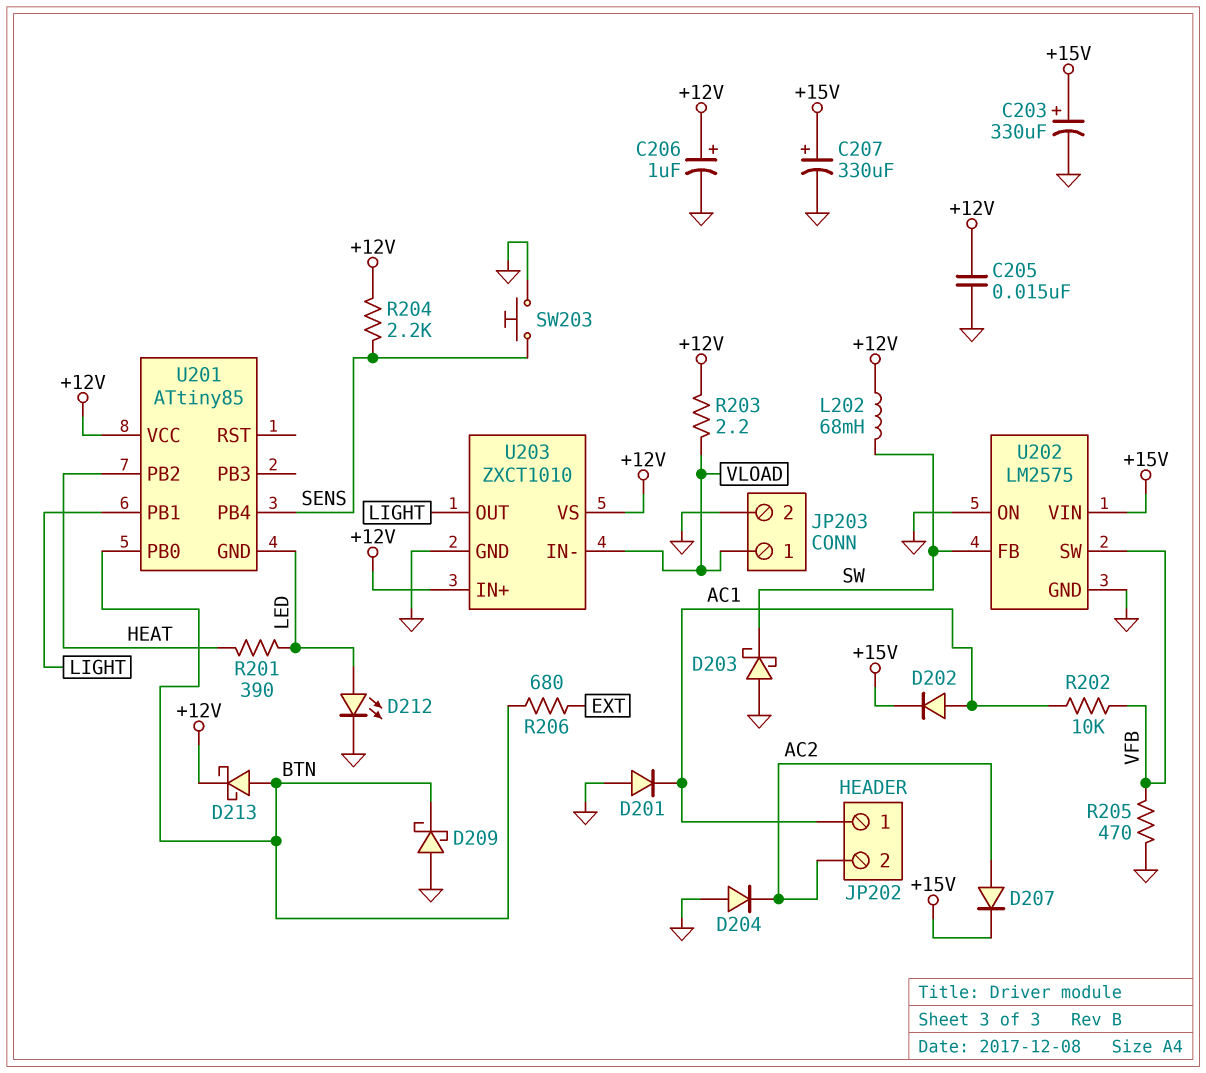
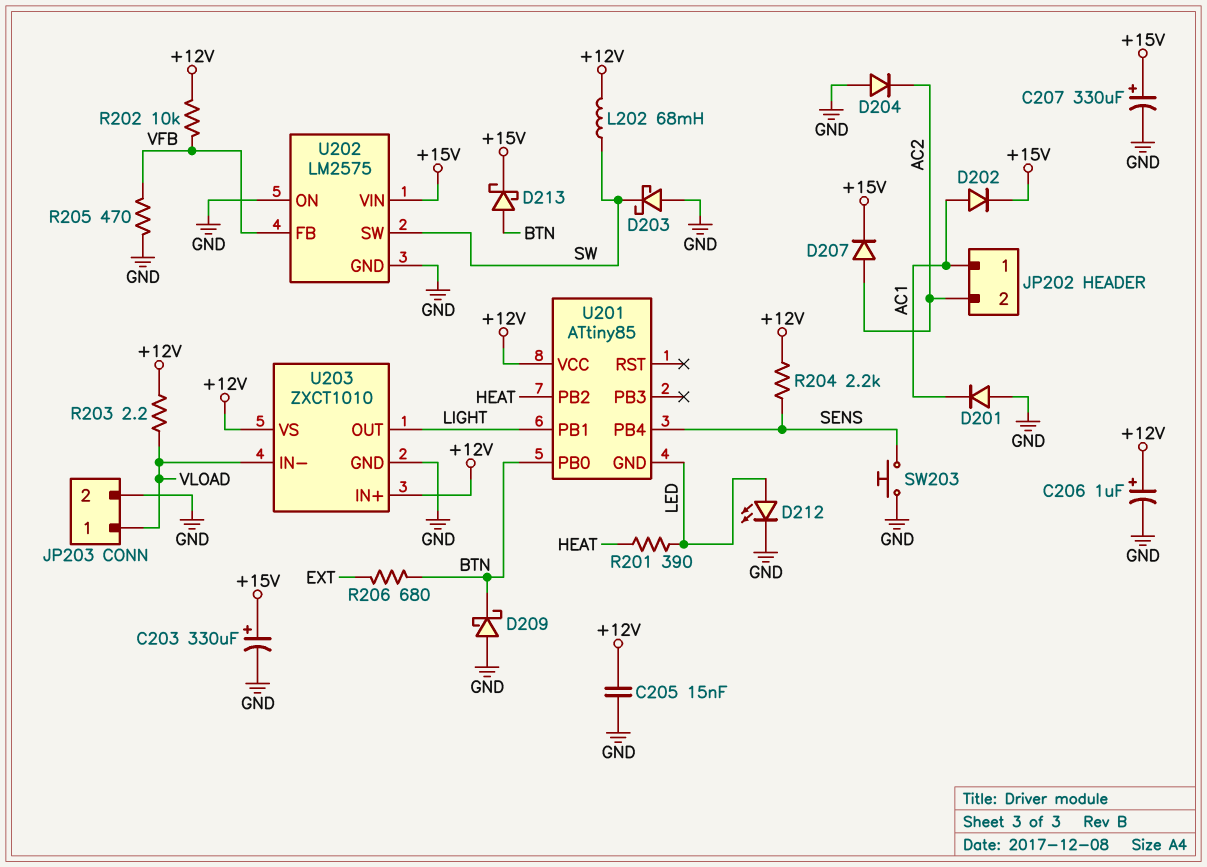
D213: schottky (A BTN, K +12V) -> schottky (A BTN, K +15V)
R202: 10k (AC1, VFB) -> 10k (+12V, VFB)
U202 pin FB: SW -> VFB
U202 pin SW: VFB -> SW

